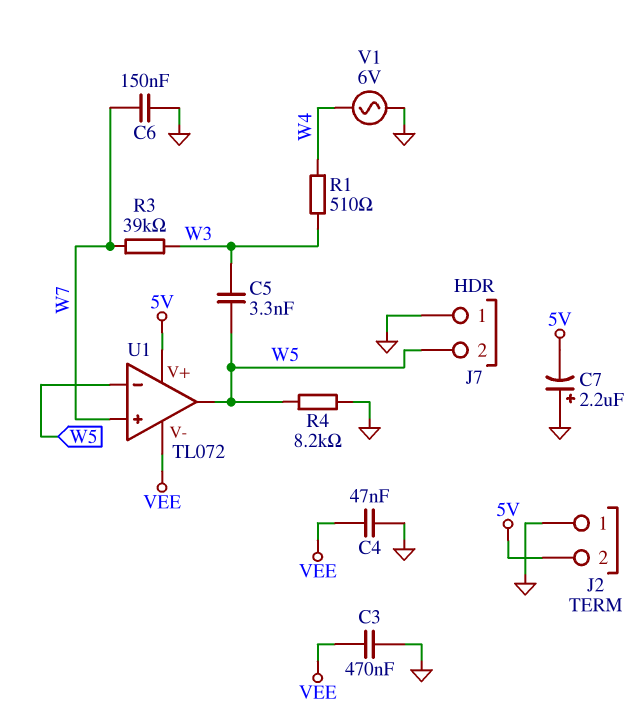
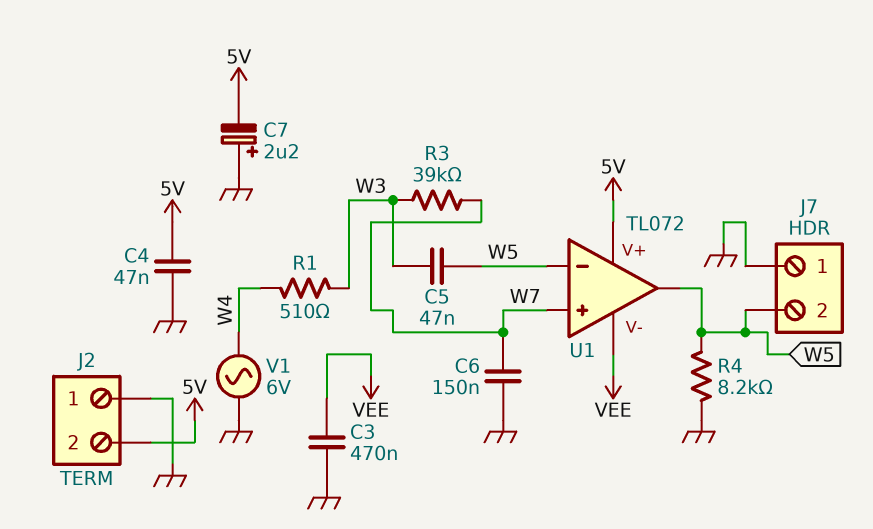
C4: 47nF (GND, VEE) -> 47nF (5V, GND)
C5: 3.3nF (W3, W5) -> 47nF (W3, W5)

